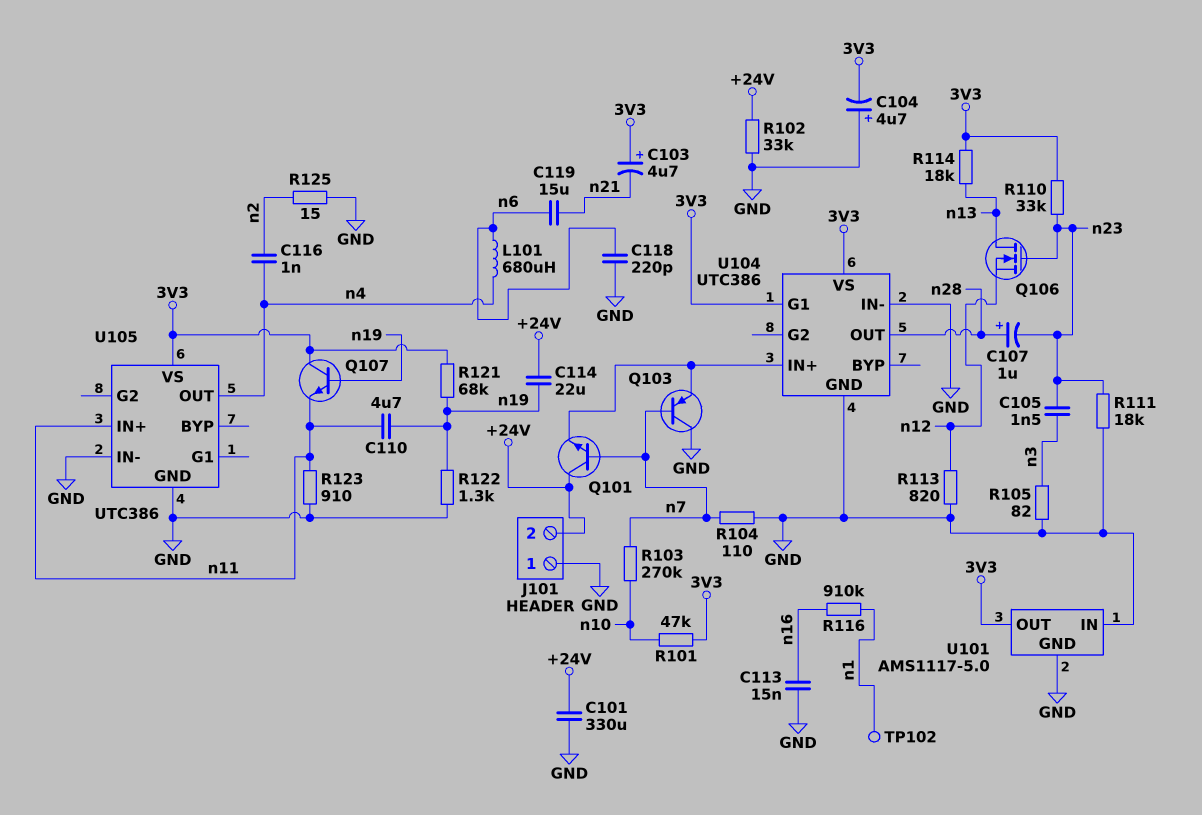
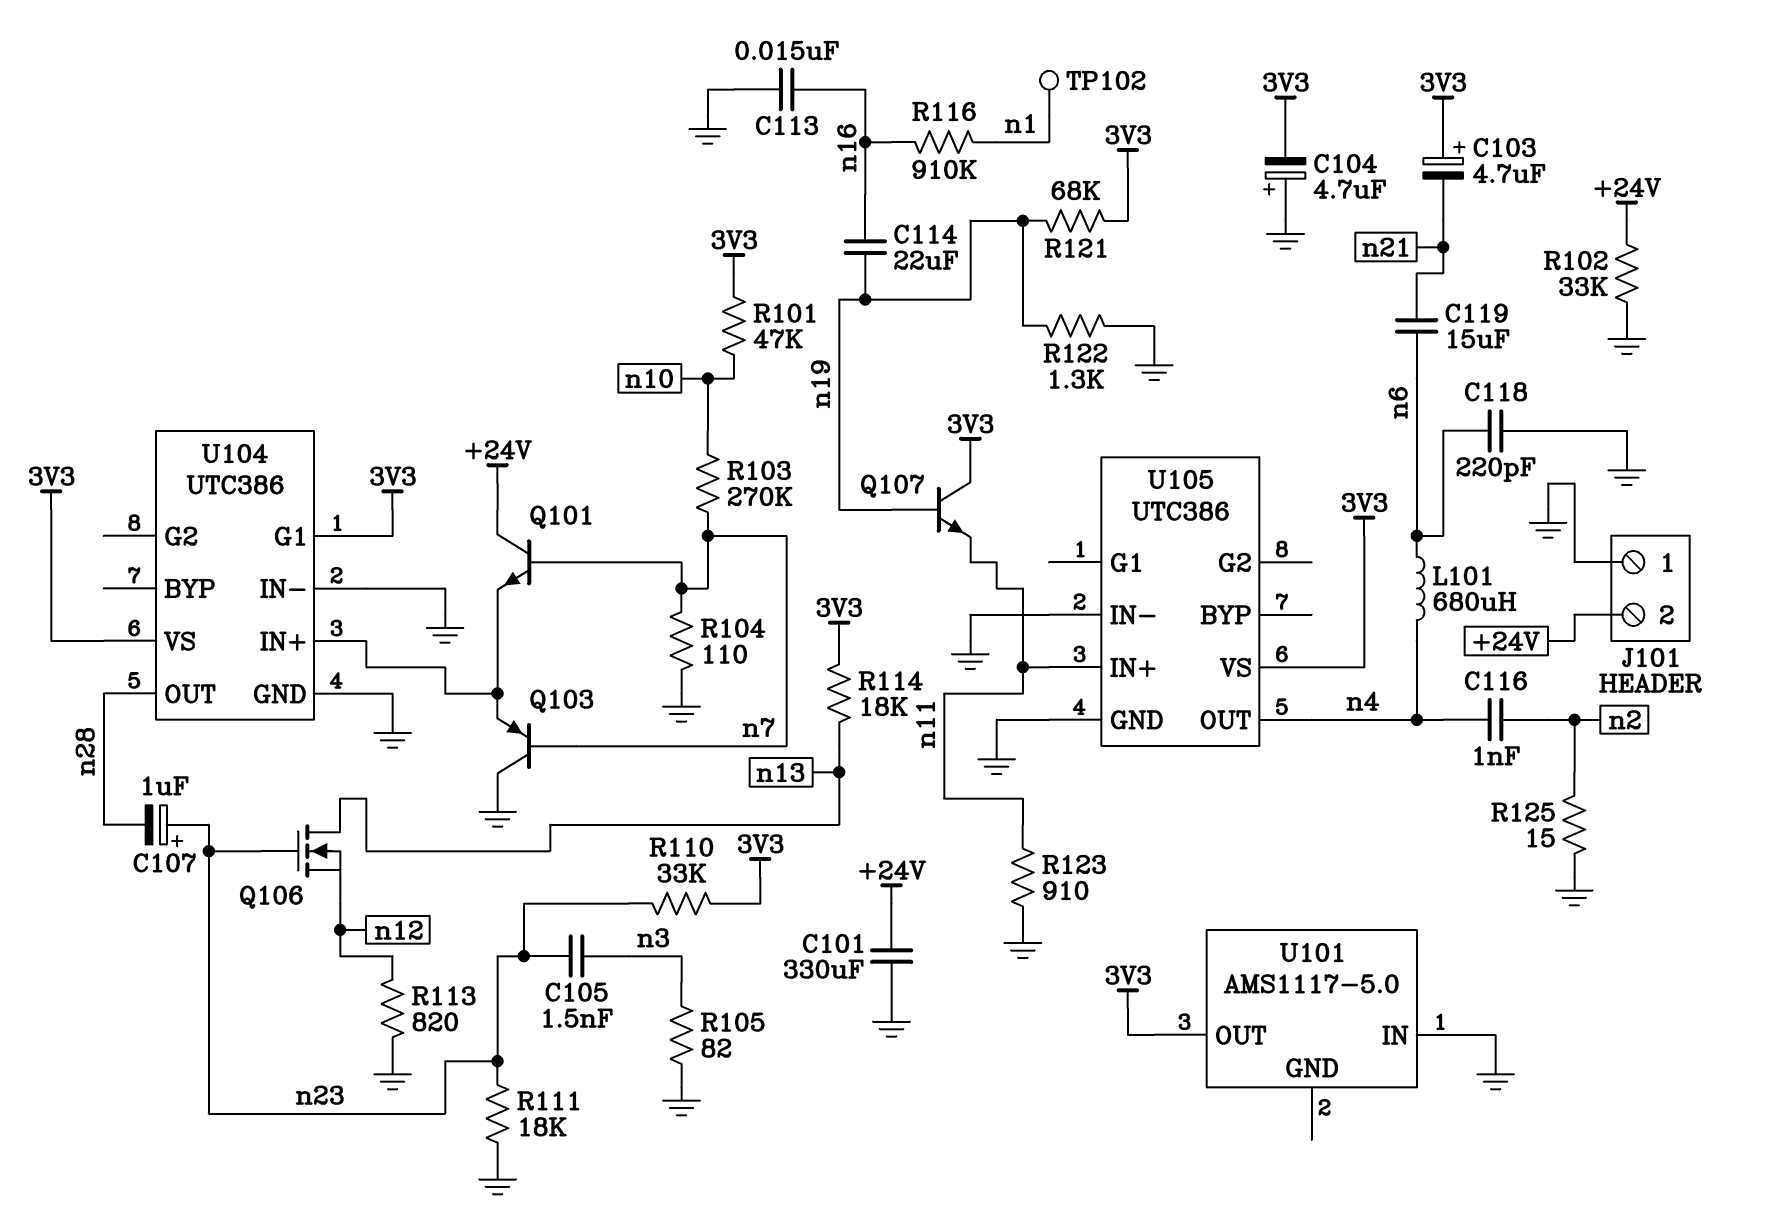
C107: 1uF (plus n28, minus n23) -> 1uF (plus n23, minus n28)
C110: 4.7uF (n11, n19) -> none
C114: 22uF (+24V, n19) -> 22uF (n16, n19)
U101 pin GND: GND -> none

